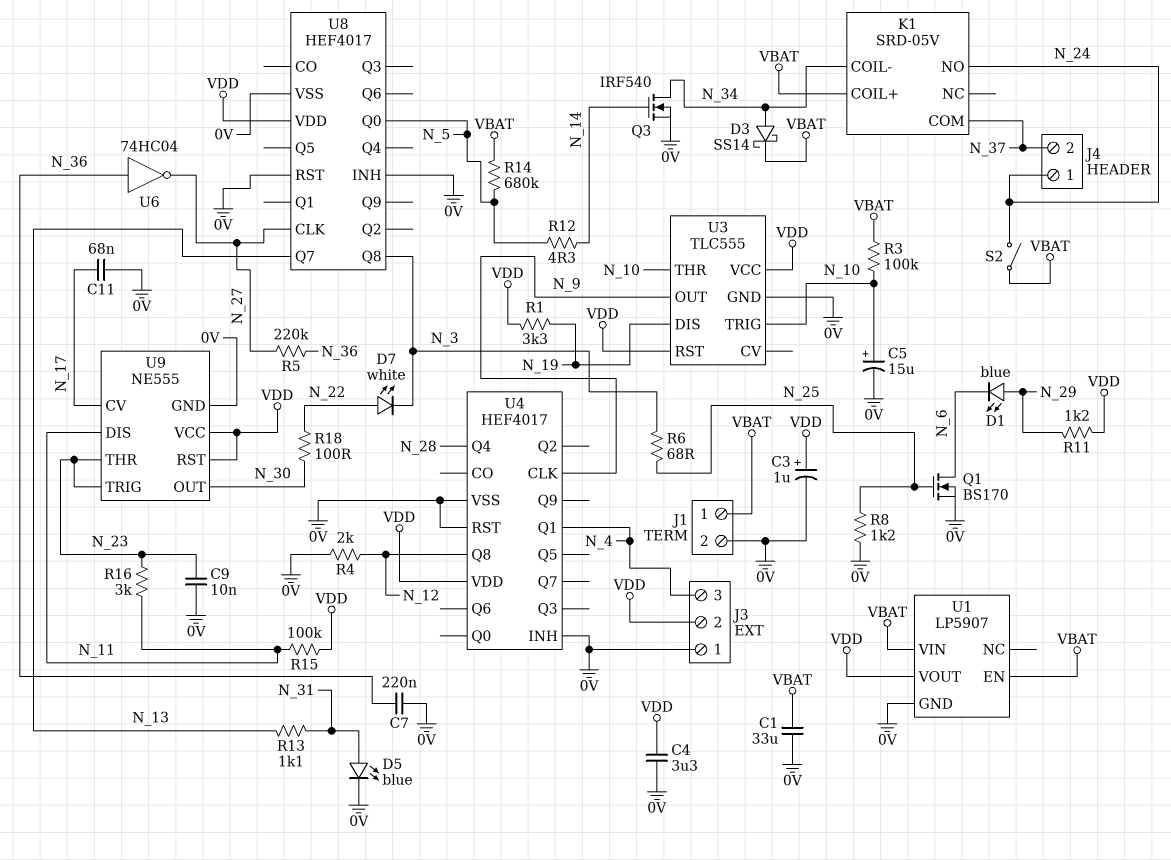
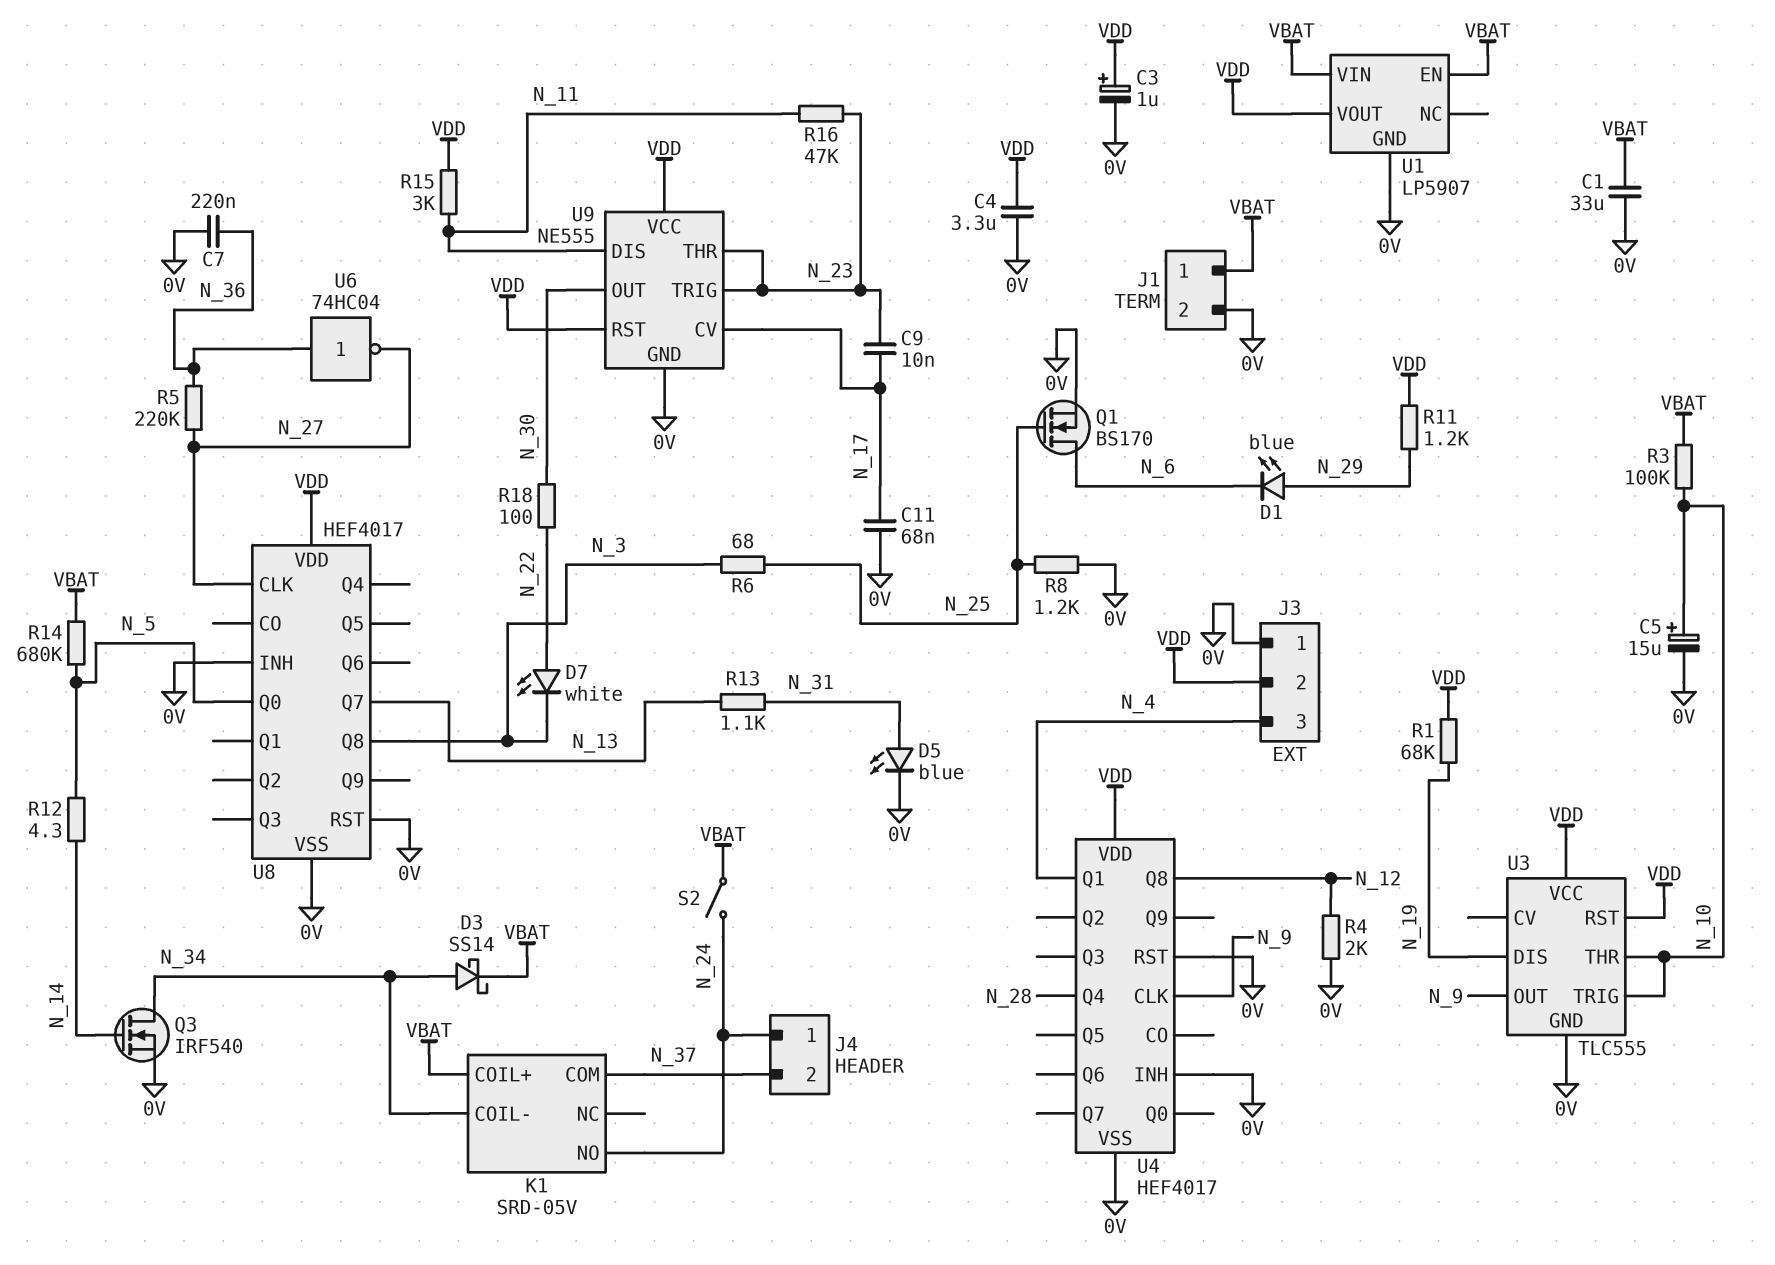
C9: 10nF (0V, N_23) -> 10nF (N_17, N_23)
R1: 3.3k (N_19, VDD) -> 68k (N_19, VDD)
R15: 100k (N_11, VDD) -> 3k (N_11, VDD)
R16: 3k (N_11, N_23) -> 47k (N_11, N_23)

